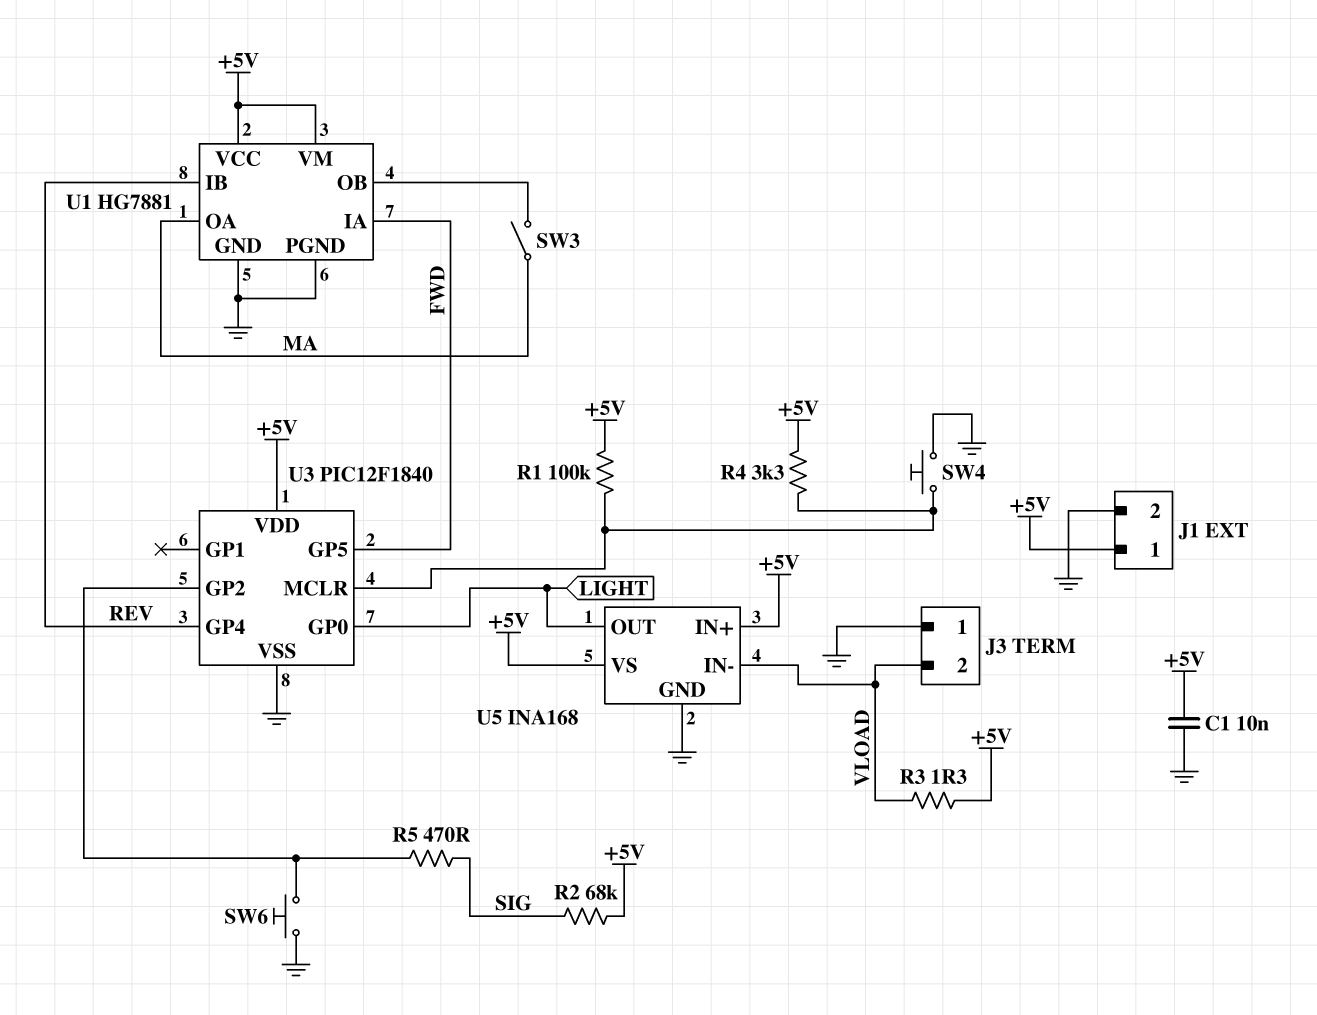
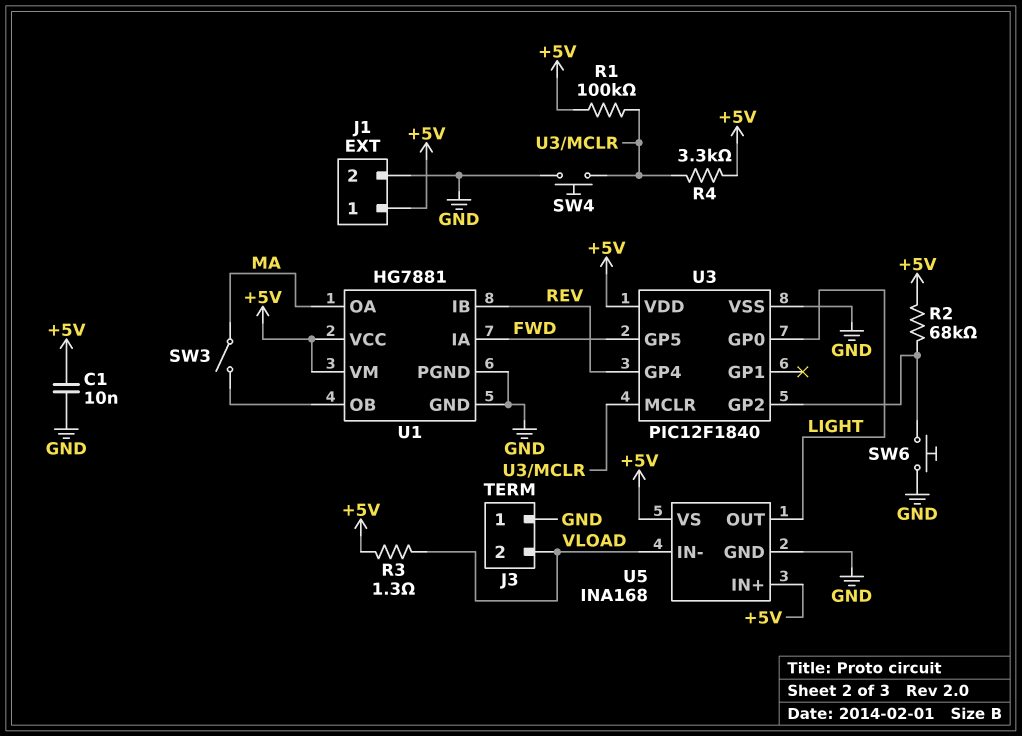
R2: 68k (+5V, SIG) -> 68k (+5V, U3/GP2)
R5: 470 (SIG, U3/GP2) -> none

